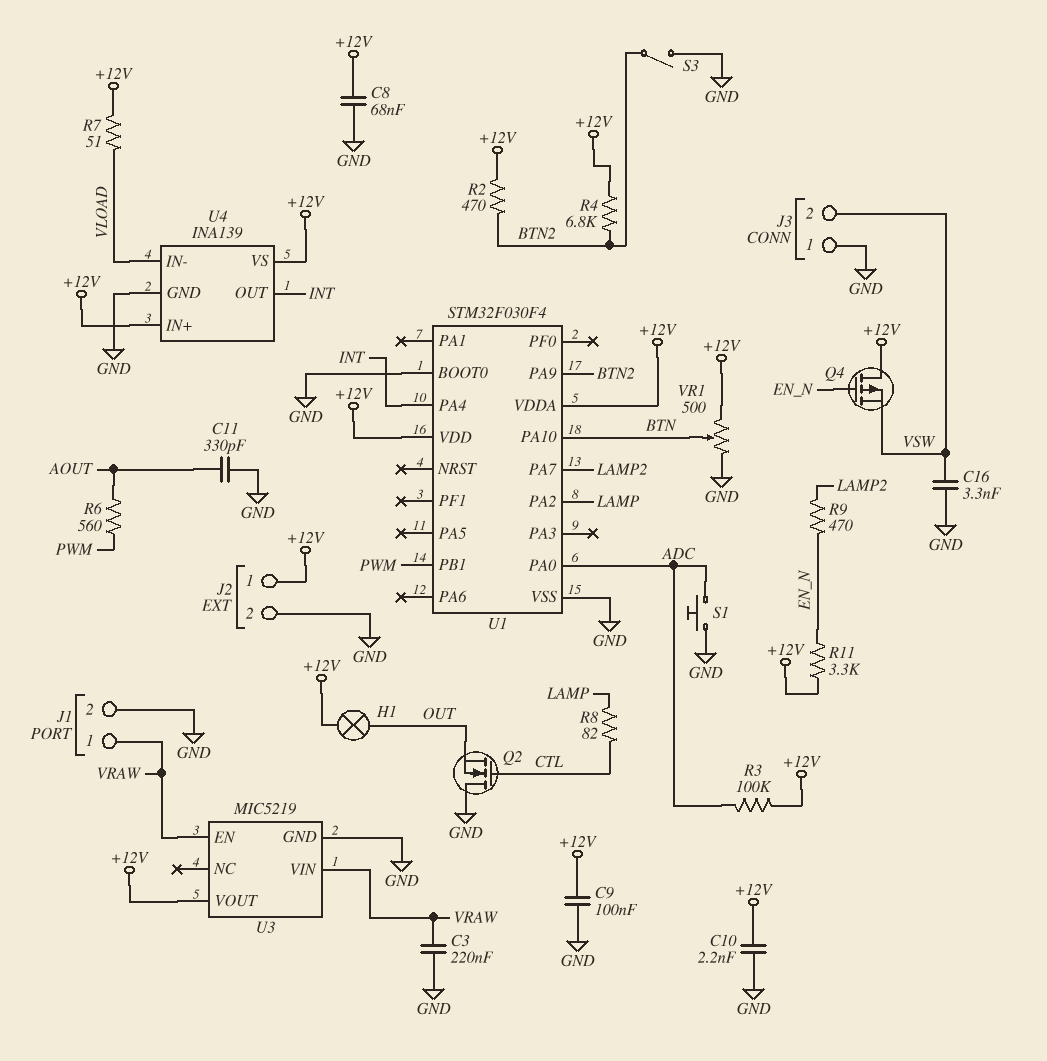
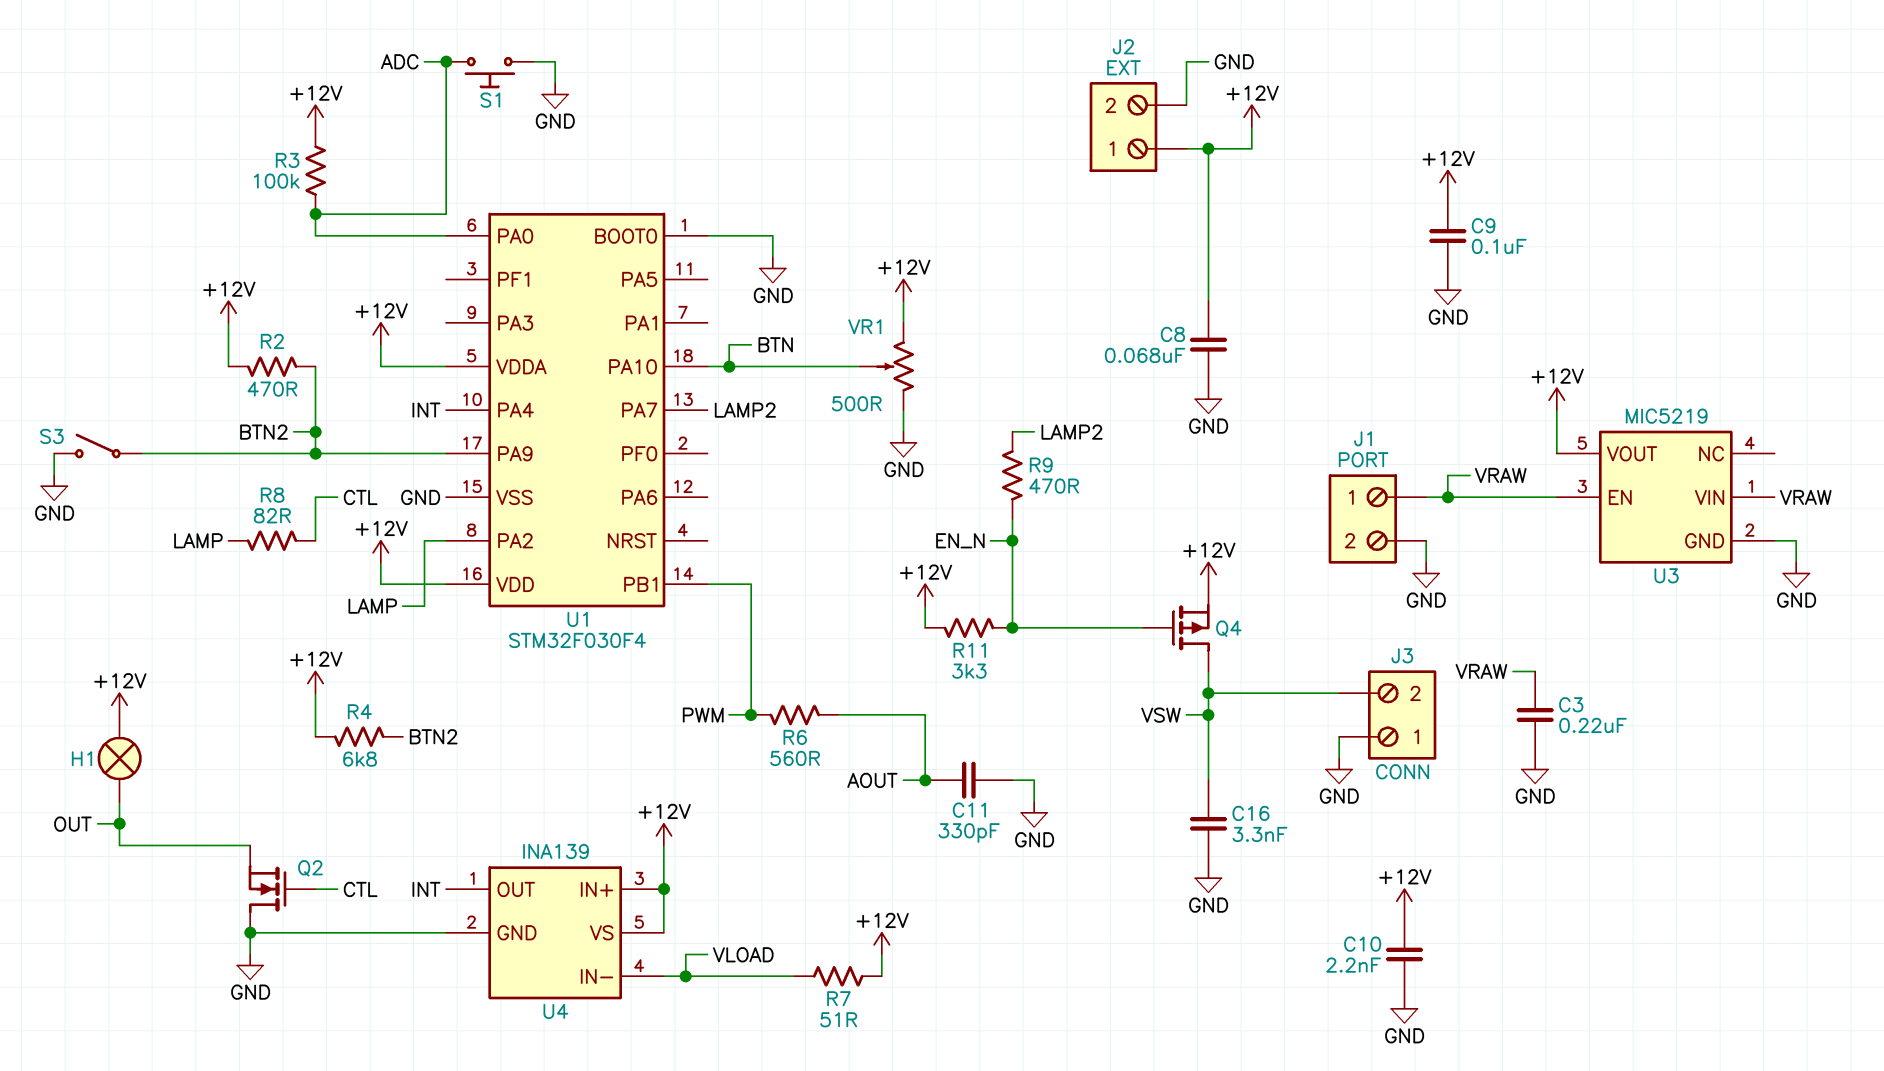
Q4: PMOS (G EN_N, D +12V, S VSW) -> PMOS (G EN_N, D VSW, S +12V)

